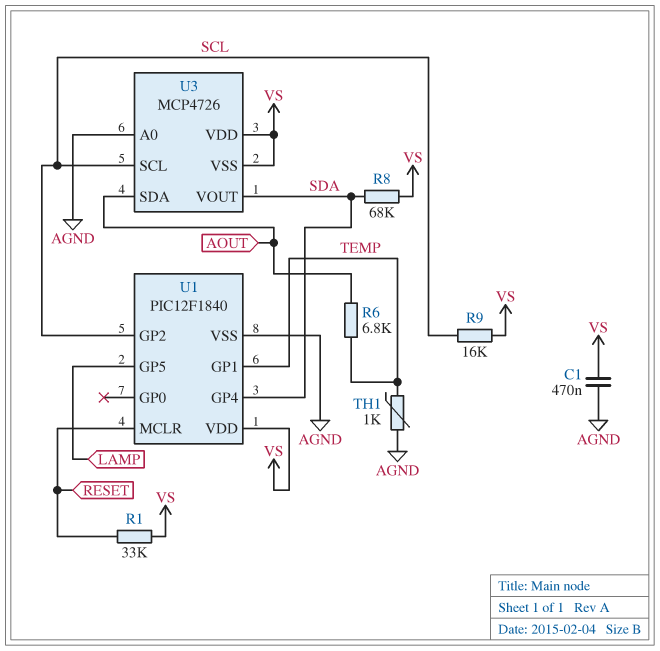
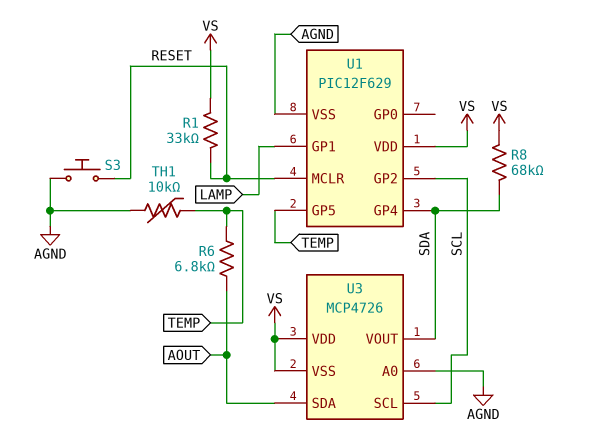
C1: 470nF (AGND, VS) -> none
R9: 16k (SCL, VS) -> none
S3: none -> button (AGND, RESET)
TH1: 1k (AGND, TEMP) -> 10k (AGND, TEMP)
U1: PIC12F1840 -> PIC12F629
U1 pin GP1: TEMP -> LAMP
U1 pin GP5: LAMP -> TEMP

